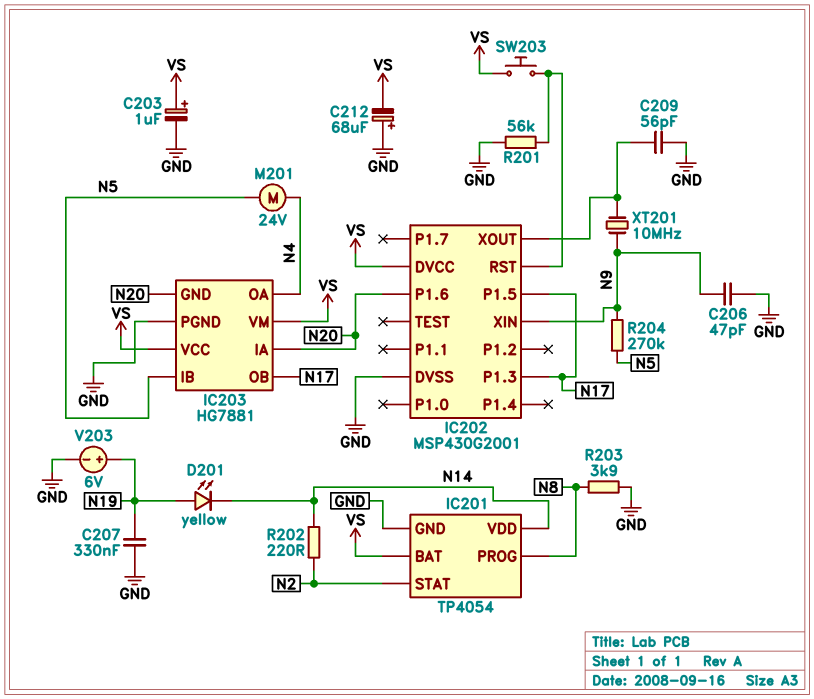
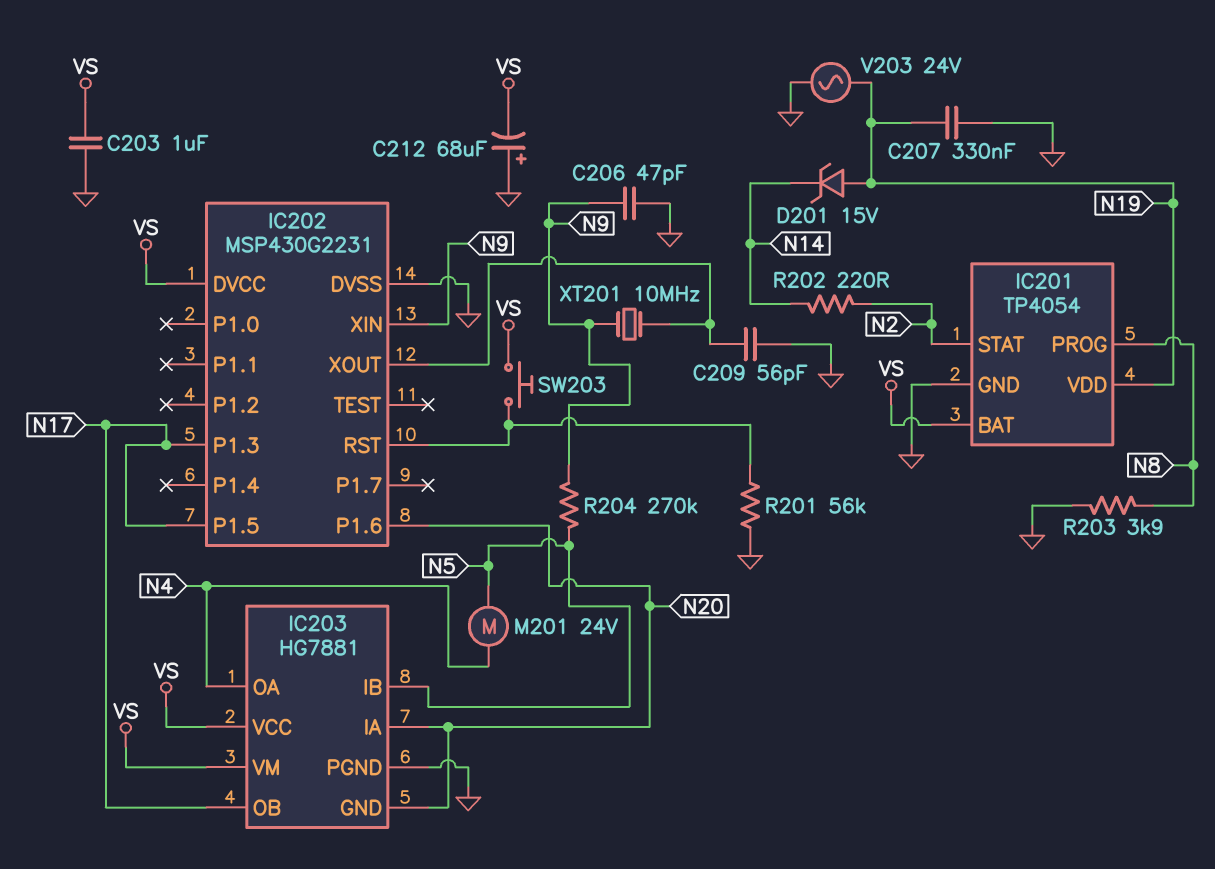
C203: 1uF (plus VS, minus GND) -> 1uF (GND, VS)
D201: LED yellow (A N19, K N14) -> zener 15V (A N19, K N14)
IC201 pin VDD: N14 -> N19
IC202: MSP430G2001 -> MSP430G2231
V203: 6V (plus N19, minus GND) -> AC 24V (GND, N19)

